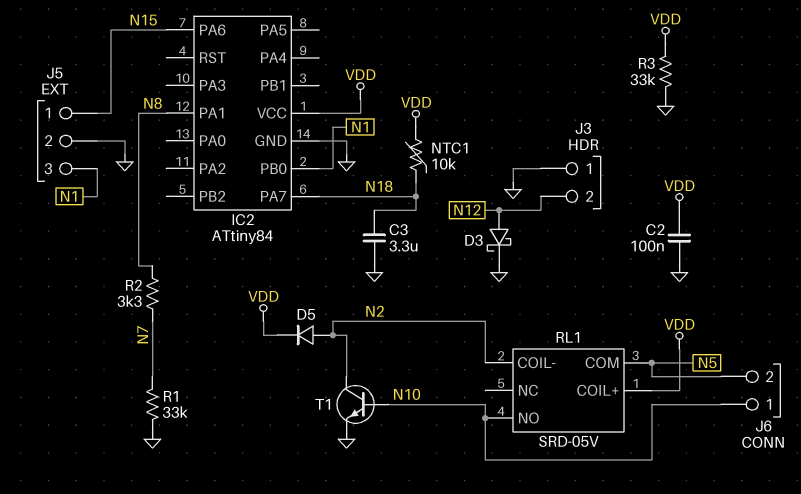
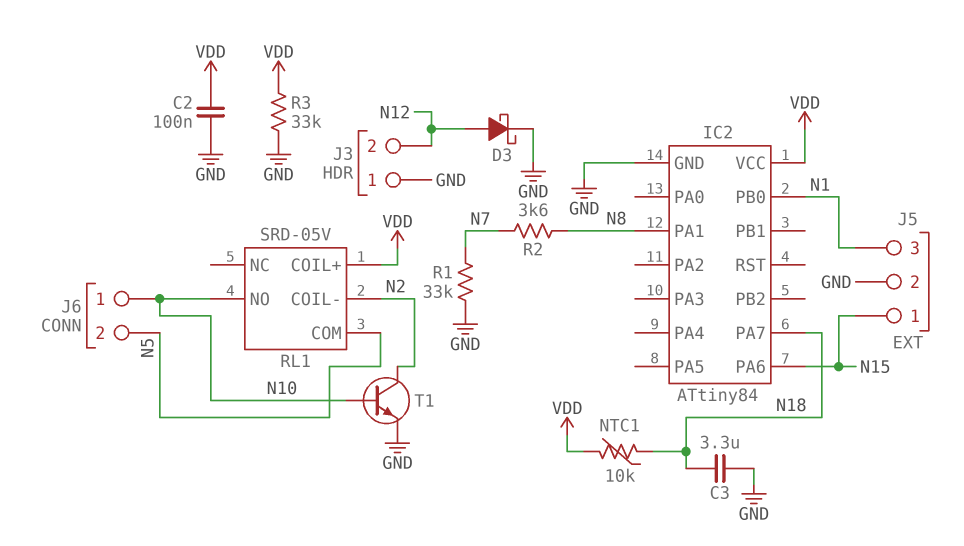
D5: diode (A N2, K VDD) -> none
R2: 3.3k (N7, N8) -> 3.6k (N7, N8)

